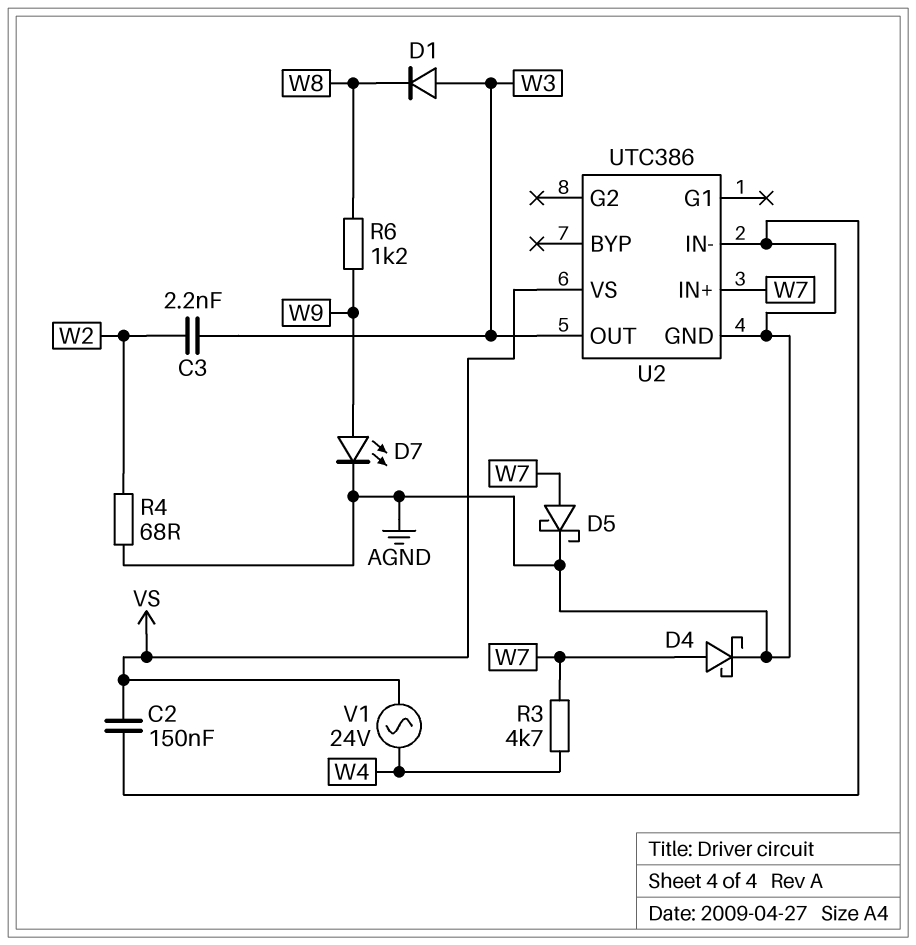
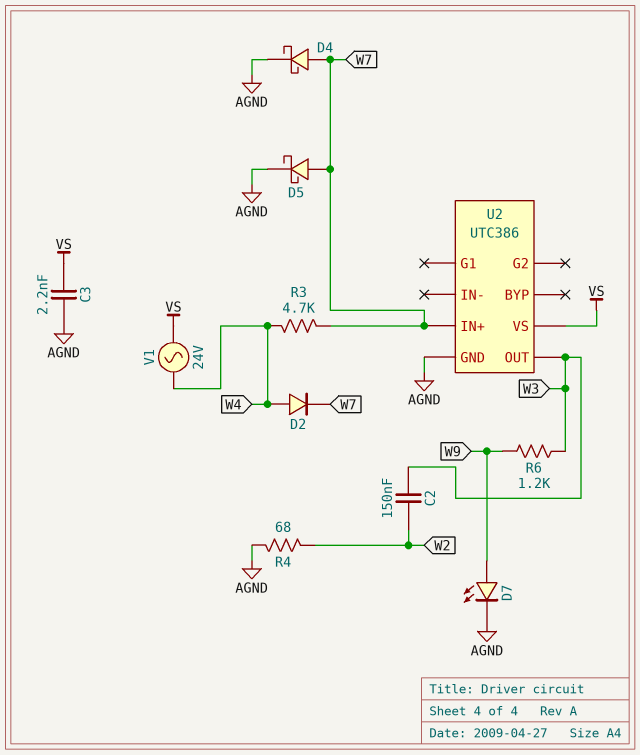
C2: 150nF (AGND, VS) -> 150nF (W2, W3)
C3: 2.2nF (W2, W3) -> 2.2nF (AGND, VS)
D1: diode (A W3, K W8) -> none
D2: none -> diode (A W4, K W7)
R6: 1.2k (W8, W9) -> 1.2k (W3, W9)
U2 pin IN-: AGND -> none

